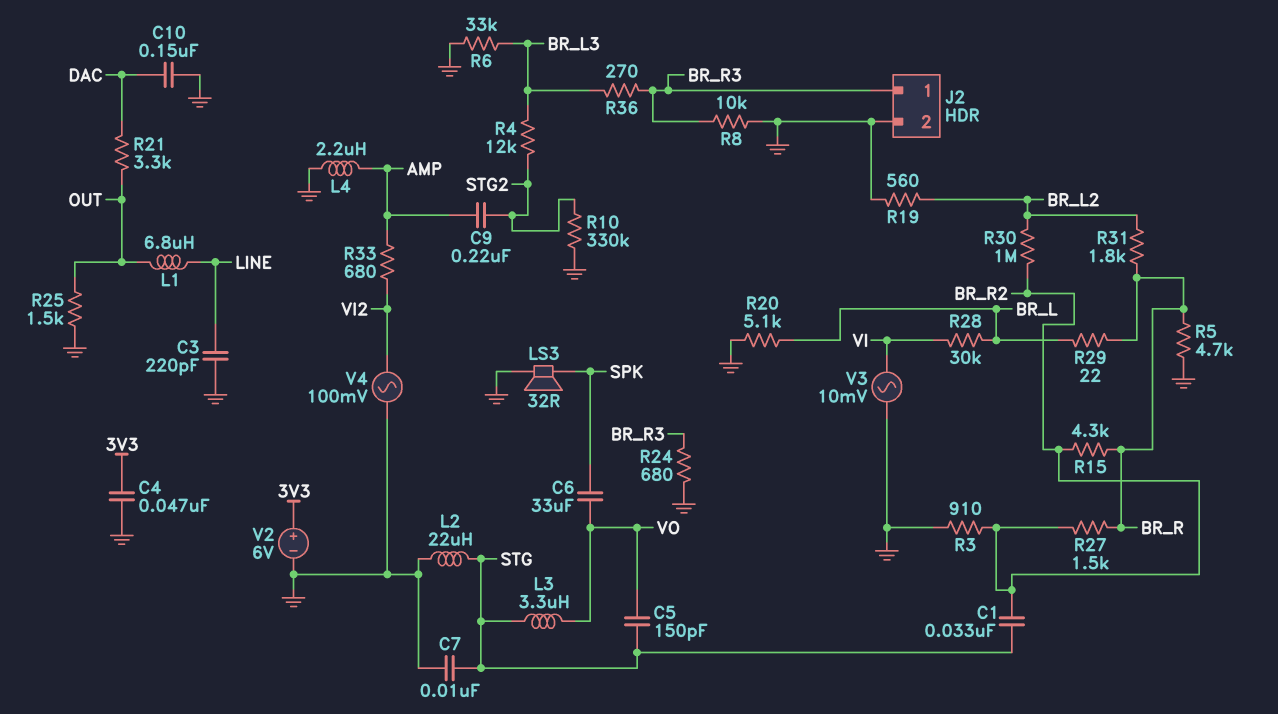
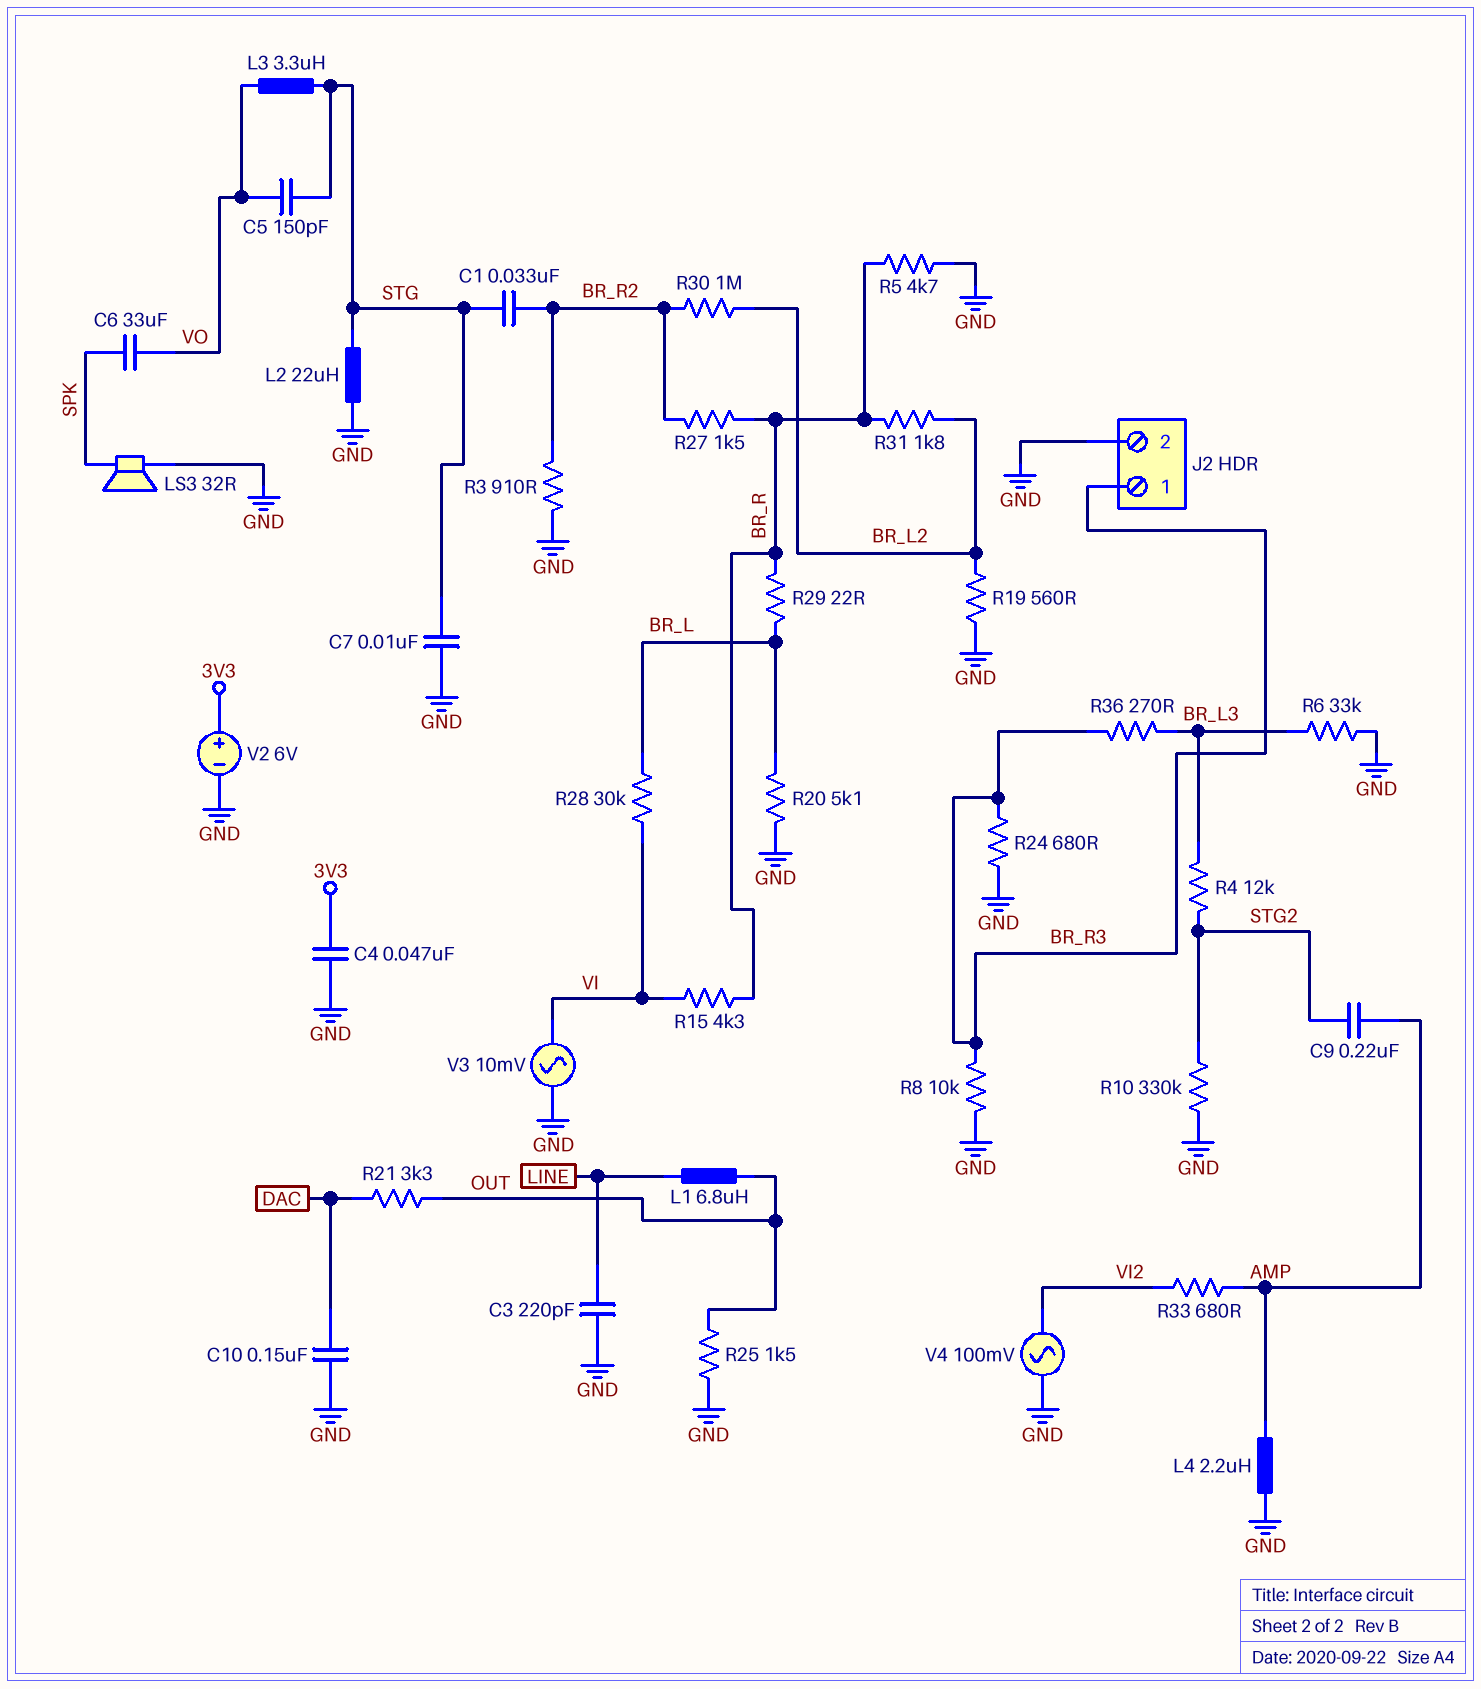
R15: 4.3k (BR_R, BR_R2) -> 4.3k (BR_R, VI)

